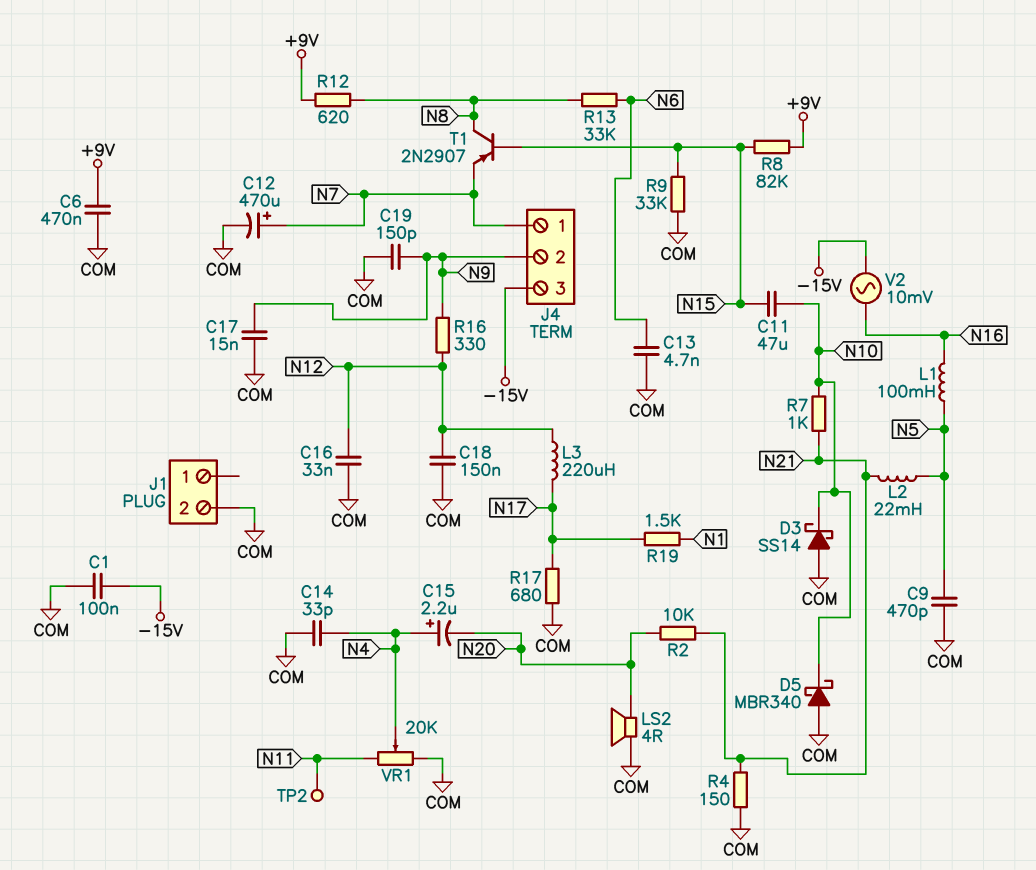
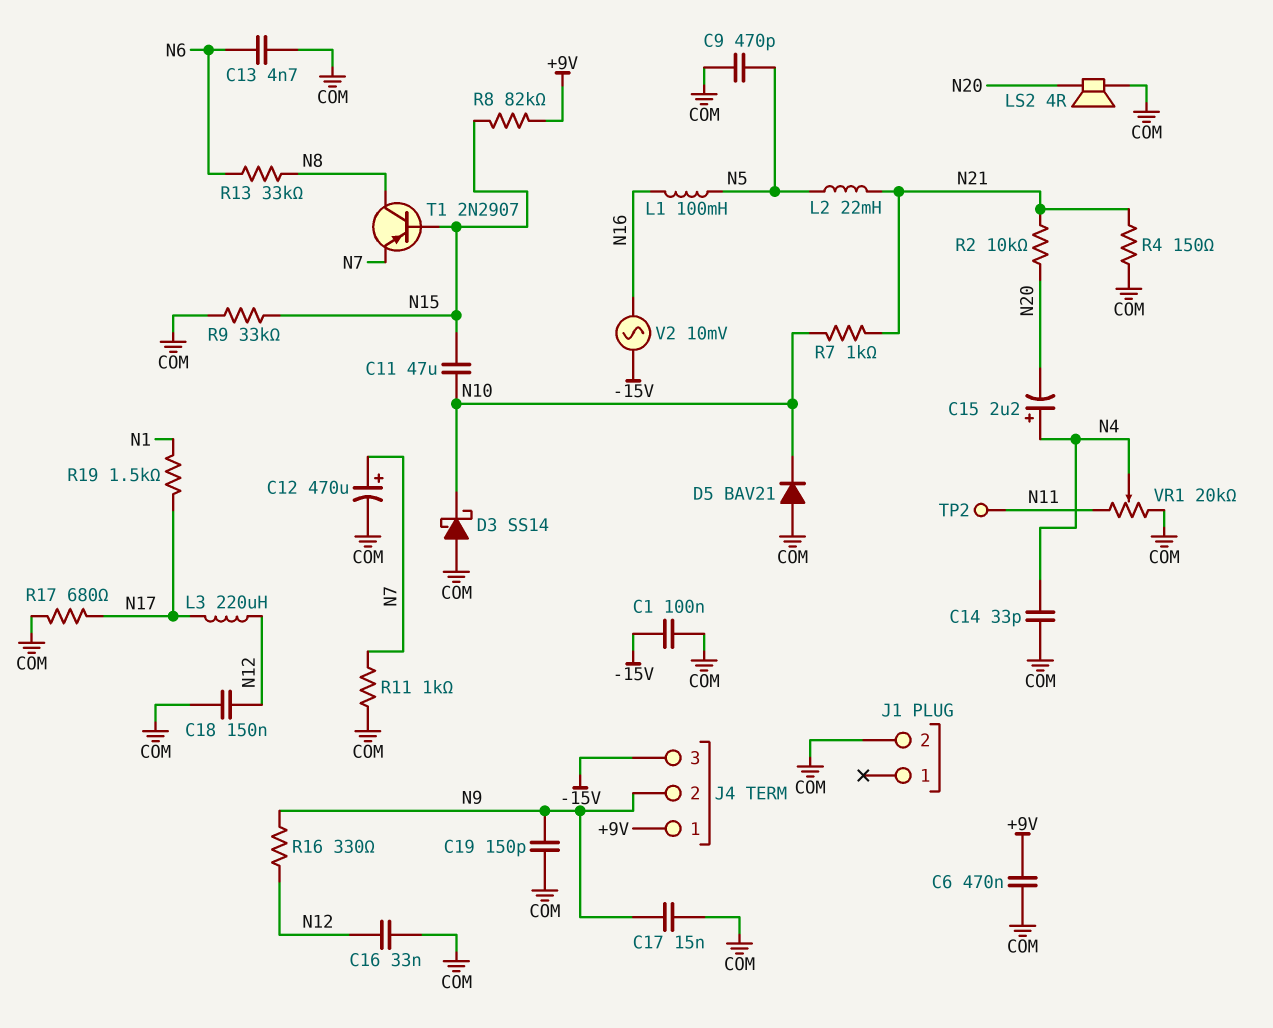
D5: schottky MBR340 (A COM, K N10) -> diode BAV21 (A COM, K N10)
J4 pin 1: N7 -> +9V
R11: none -> 1k (COM, N7)
R12: 620 (+9V, N8) -> none

